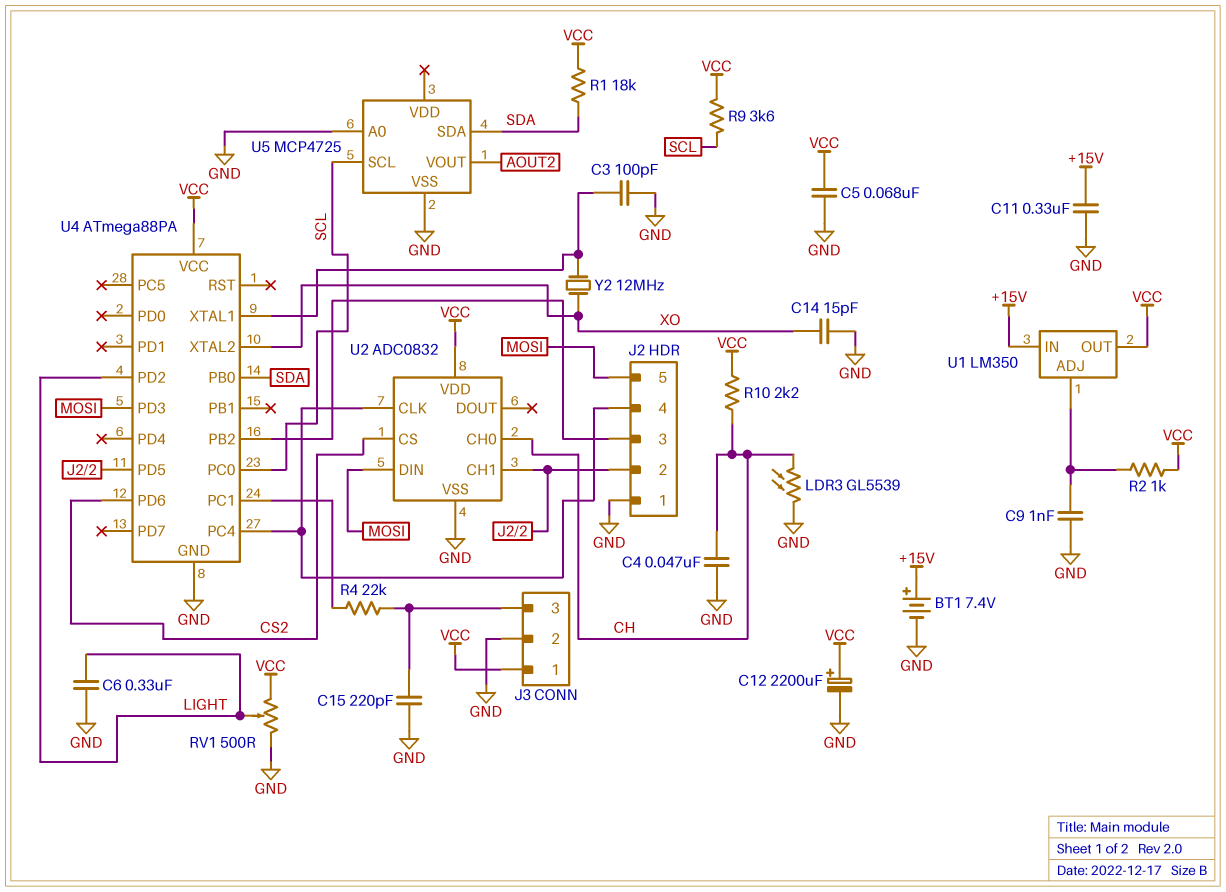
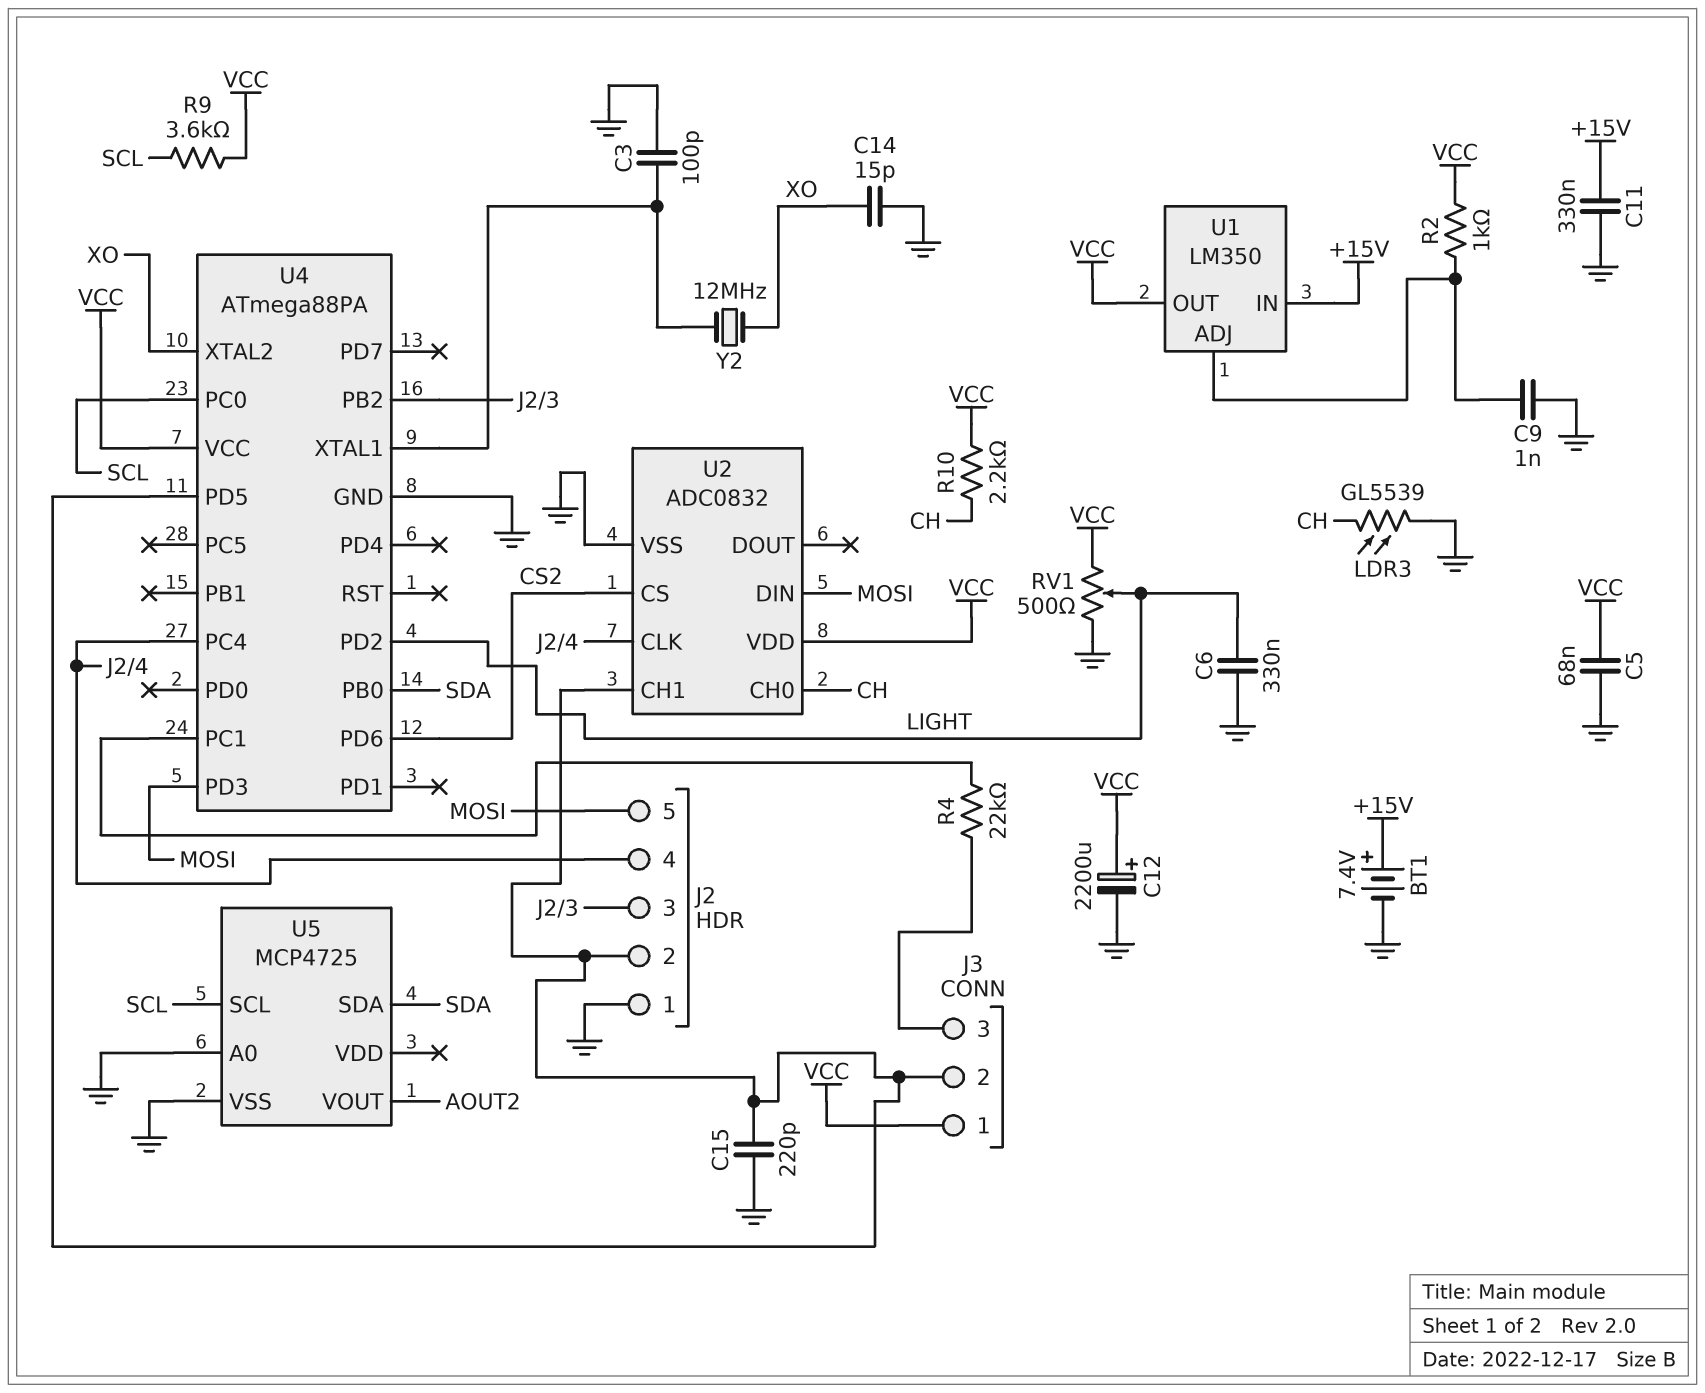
C4: 47nF (CH, GND) -> none
C15: 220pF (GND, J3/3) -> 220pF (GND, J2/2)
J3 pin 2: GND -> J2/2
R1: 18k (SDA, VCC) -> none

